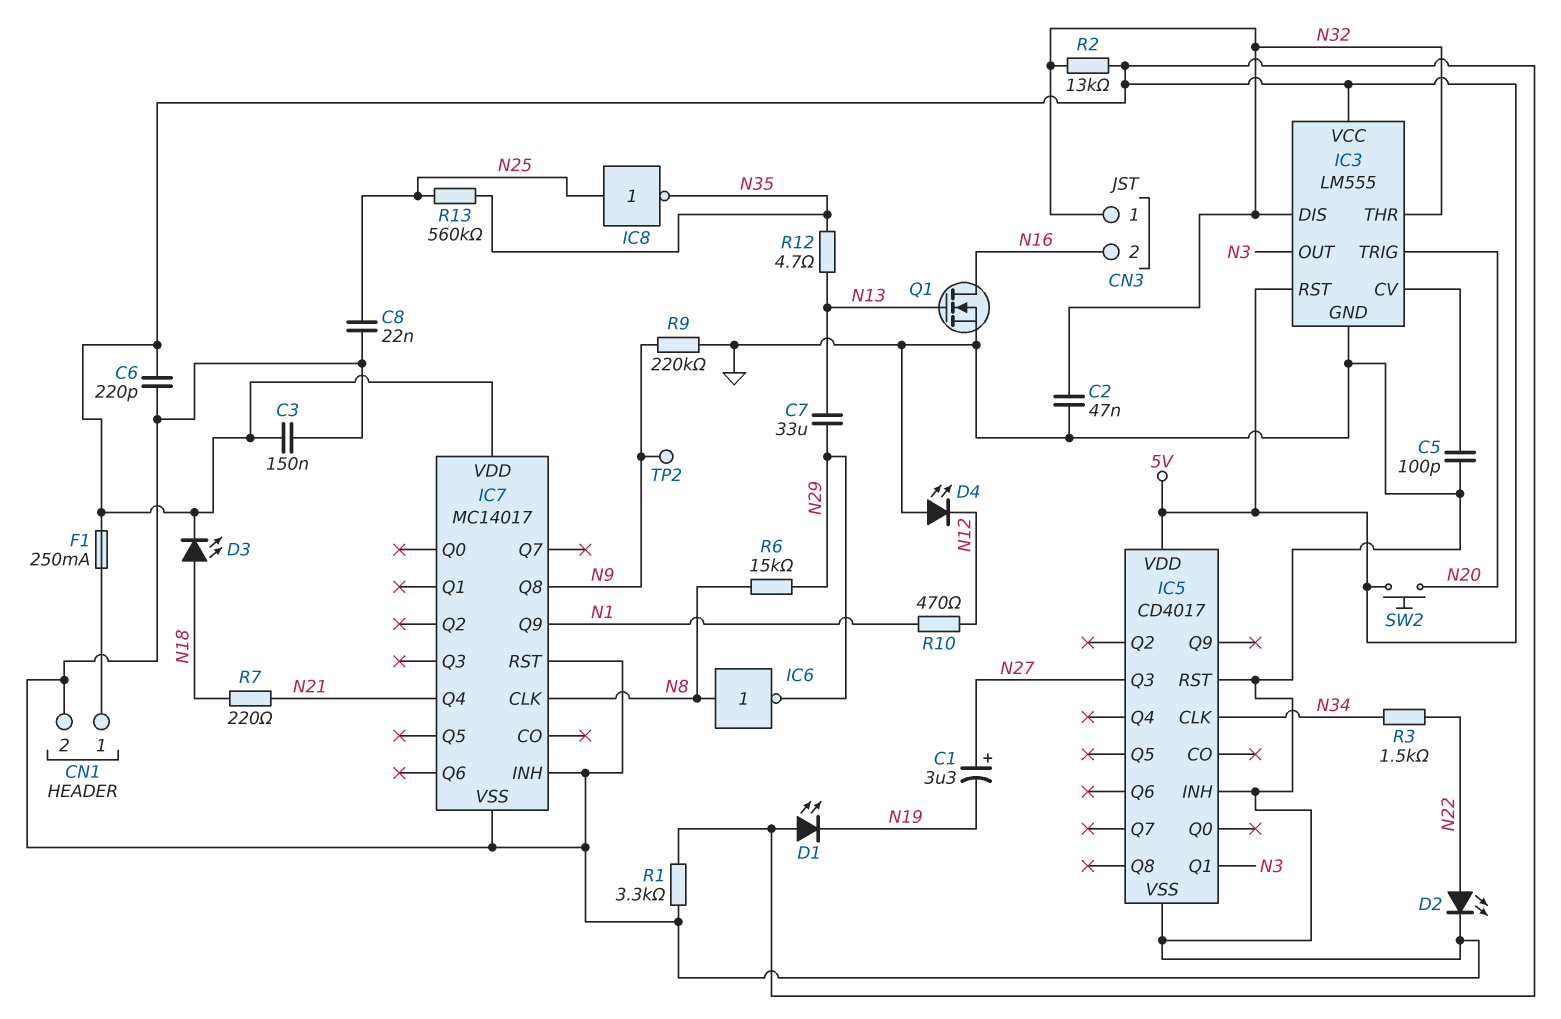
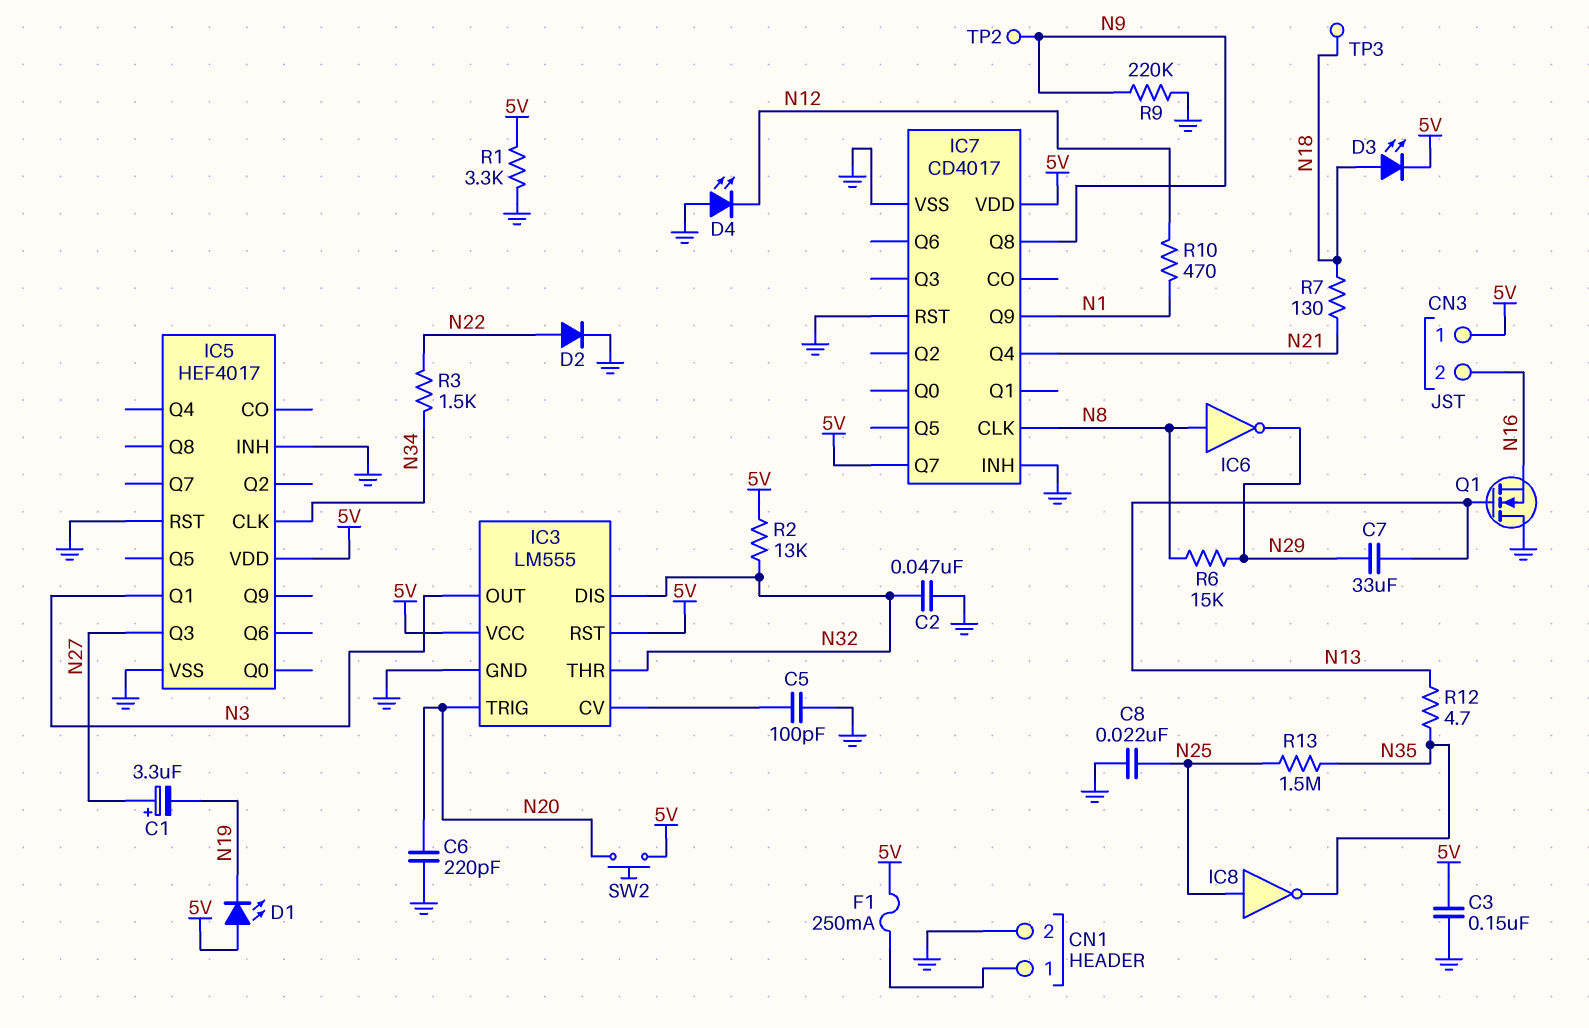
C6: 220pF (5V, GND) -> 220pF (GND, N20)
CN3 pin 1: N32 -> 5V
D2: LED (A N22, K GND) -> diode (A N22, K GND)
IC5: CD4017 -> HEF4017
IC7: MC14017 -> CD4017
IC7 pin Q7: none -> 5V
Q1: NMOS (G N13, D N16, S GND) -> NMOS (G N13, D GND, S N16)
R7: 220 (N18, N21) -> 130 (N18, N21)
R13: 560k (N25, N35) -> 1.5M (N25, N35)
TP3: none -> test point (N18)

